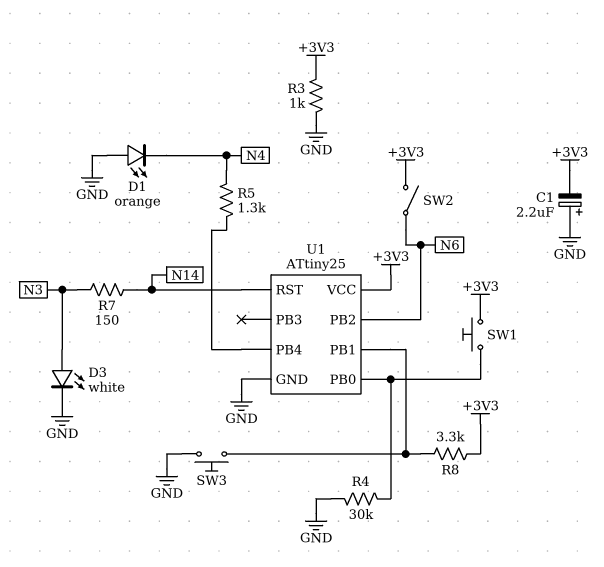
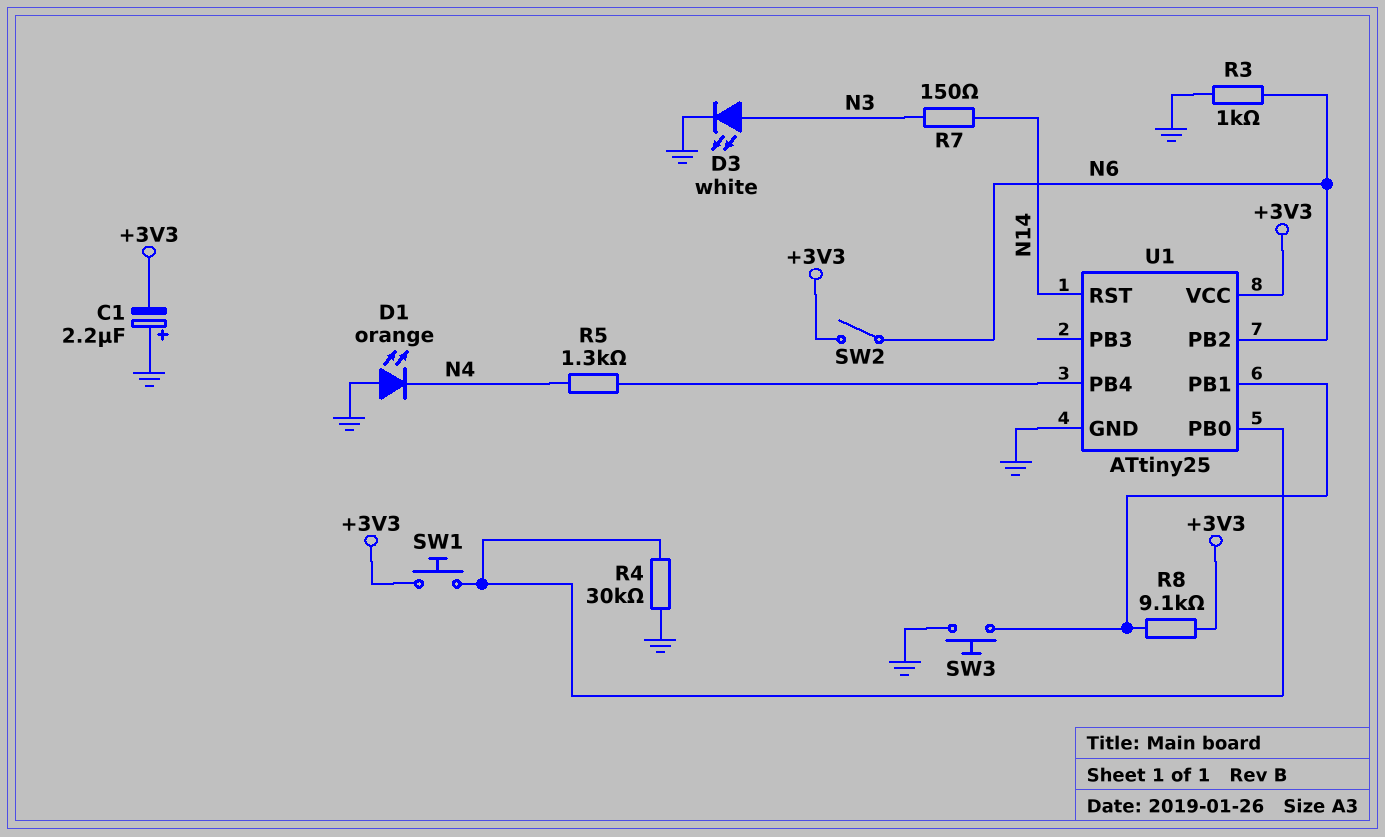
R3: 1k (+3V3, GND) -> 1k (GND, N6)
R8: 3.3k (+3V3, U1/PB1) -> 9.1k (+3V3, U1/PB1)

